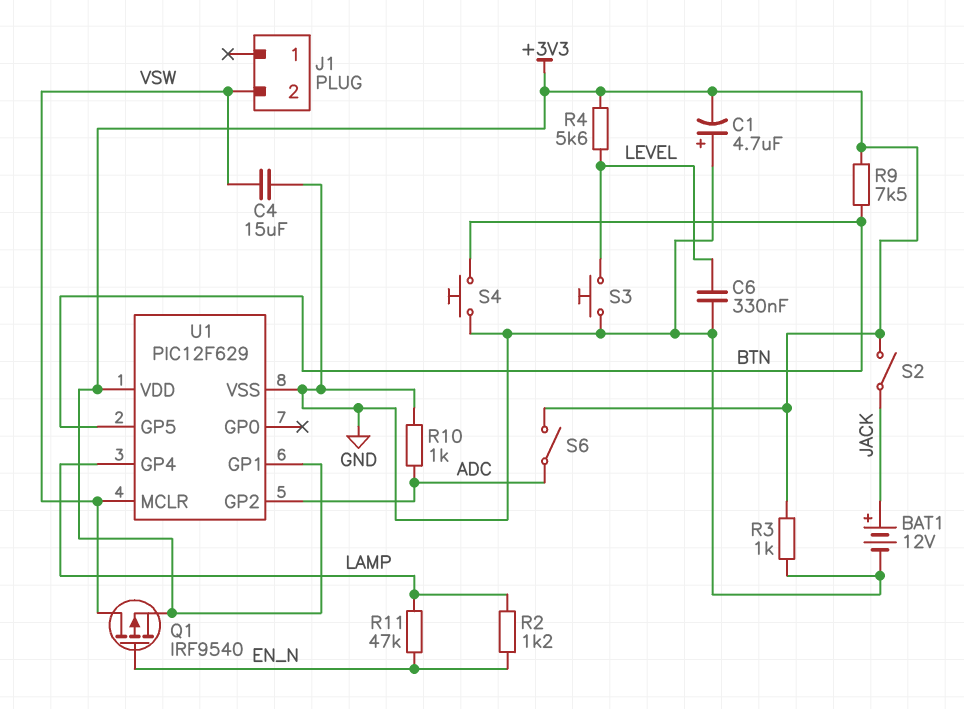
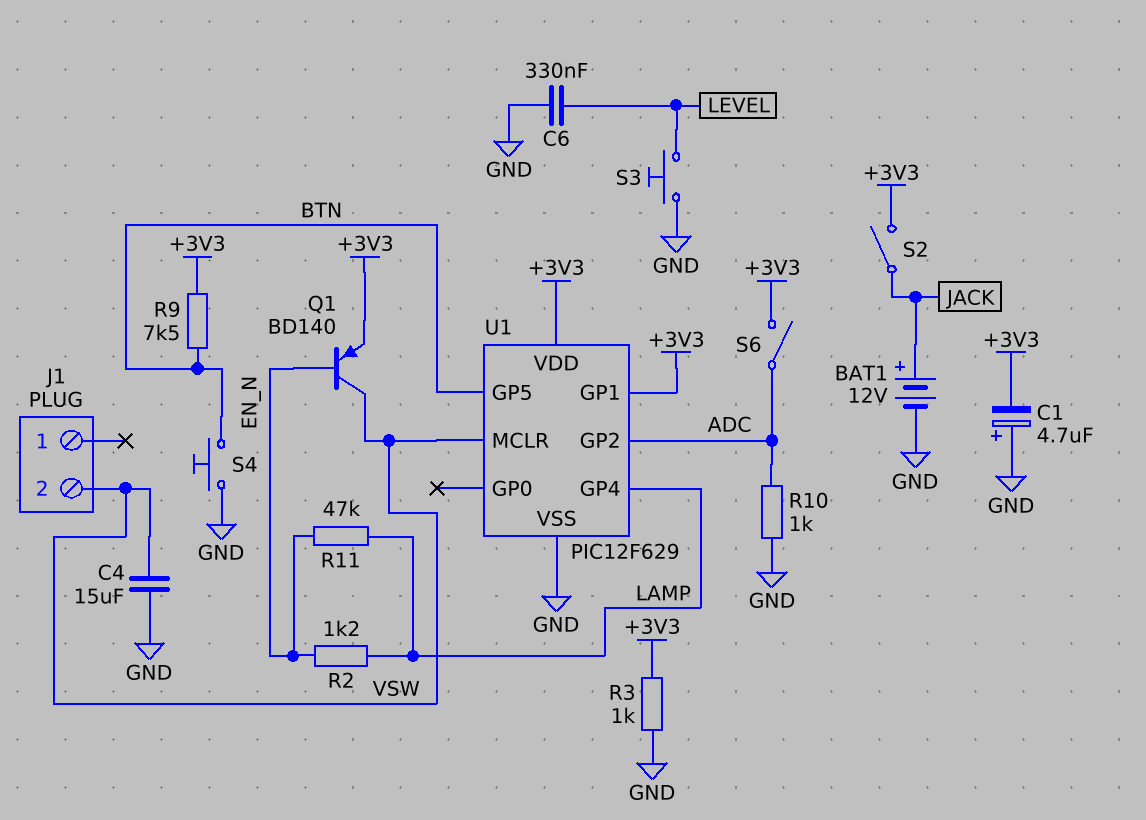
Q1: PMOS IRF9540 (G EN_N, D VSW, S +3V3) -> PNP BD140 (B EN_N, C VSW, E +3V3)
R4: 5.6k (+3V3, LEVEL) -> none

